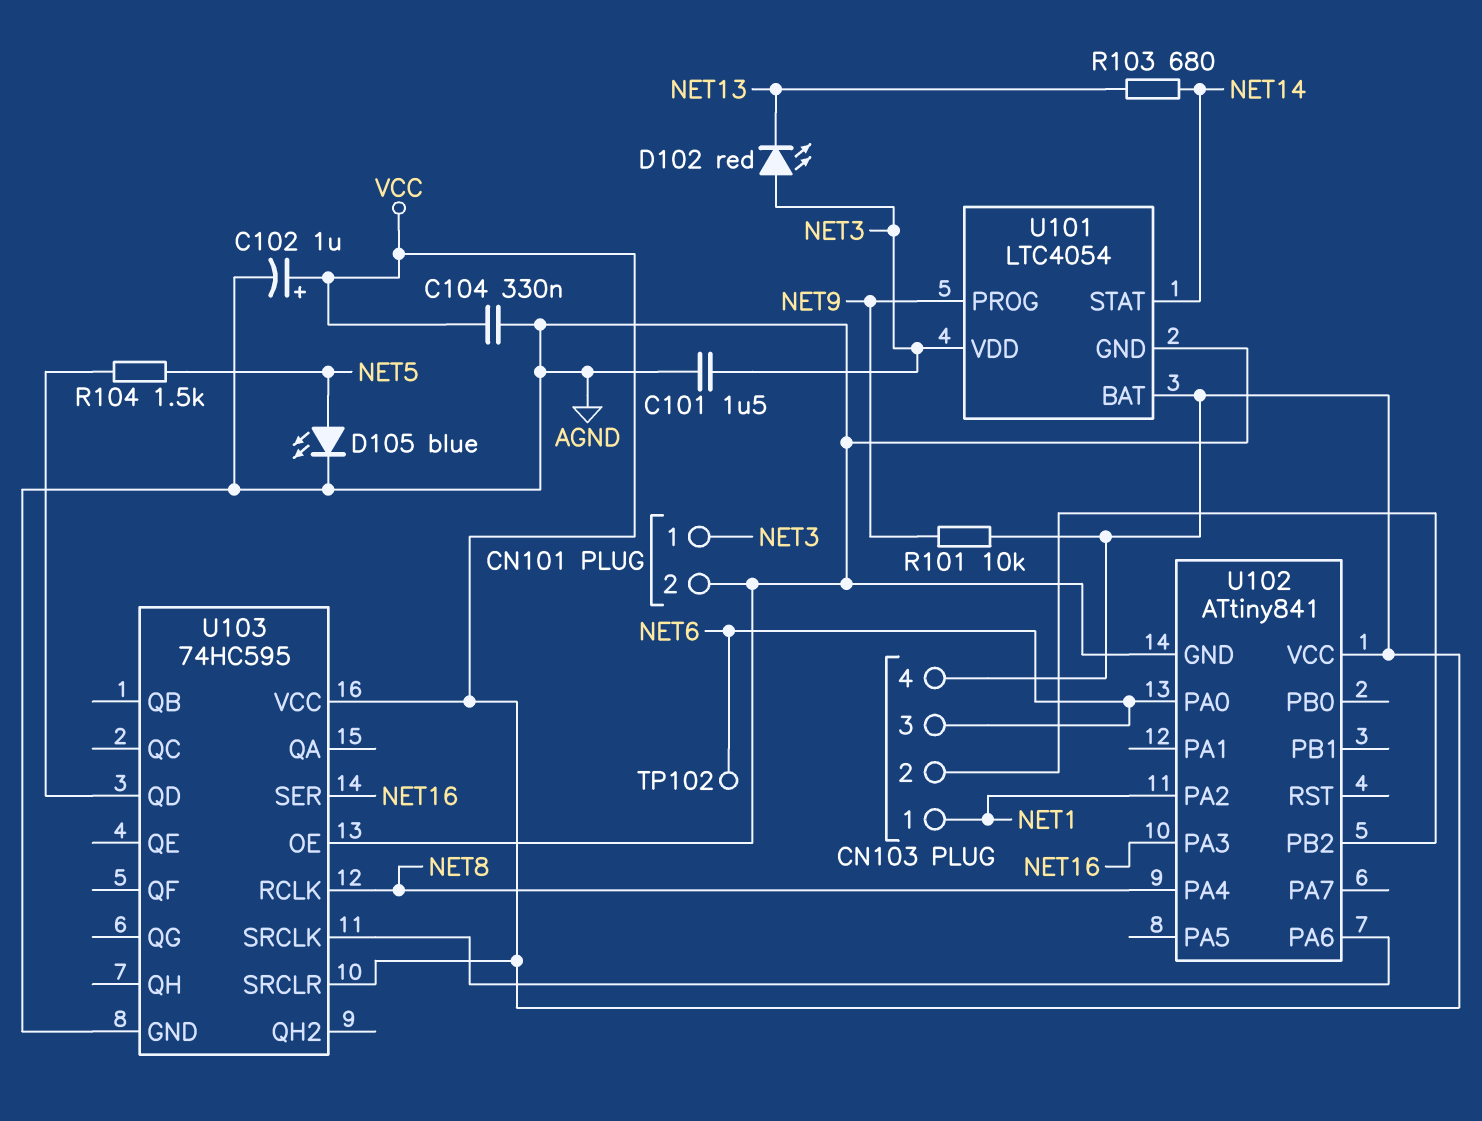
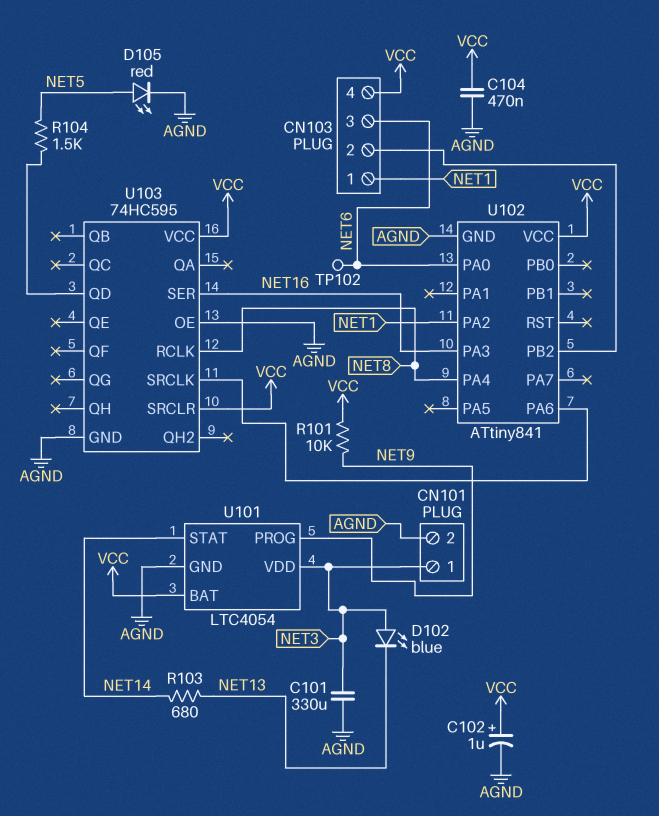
C101: 1.5uF (AGND, NET3) -> 330uF (AGND, NET3)
C104: 330nF (AGND, VCC) -> 470nF (AGND, VCC)
D102: LED red (A NET3, K NET13) -> LED blue (A NET3, K NET13)
D105: LED blue (A NET5, K AGND) -> LED red (A NET5, K AGND)

